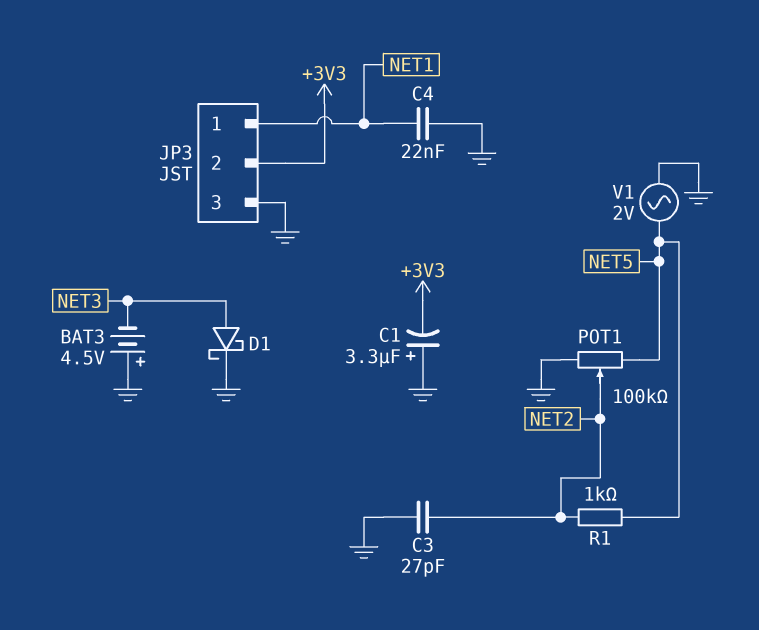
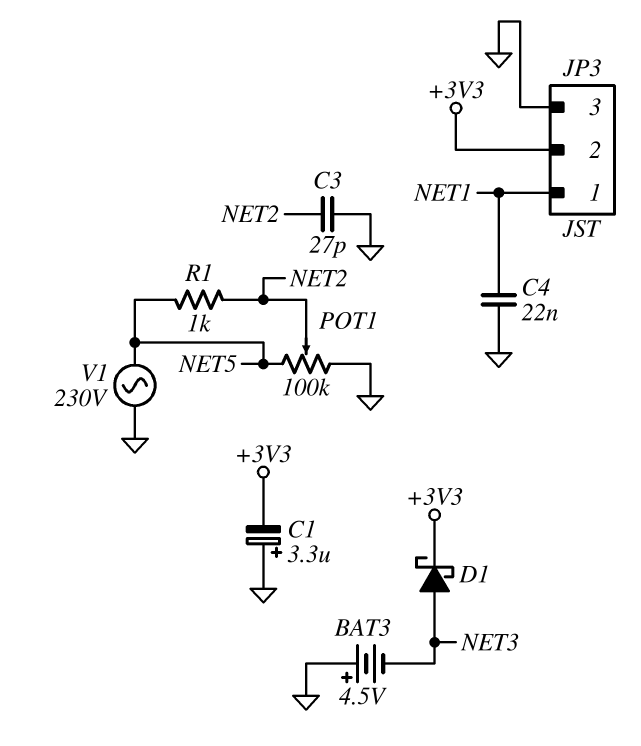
D1: schottky (A NET3, K GND) -> schottky (A NET3, K +3V3)
V1: AC 2V (GND, NET5) -> AC 230V (GND, NET5)

